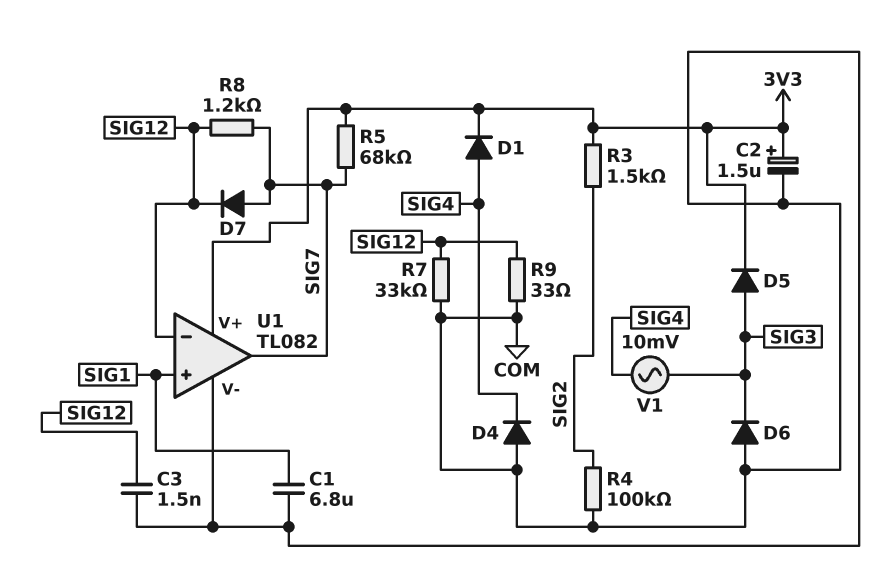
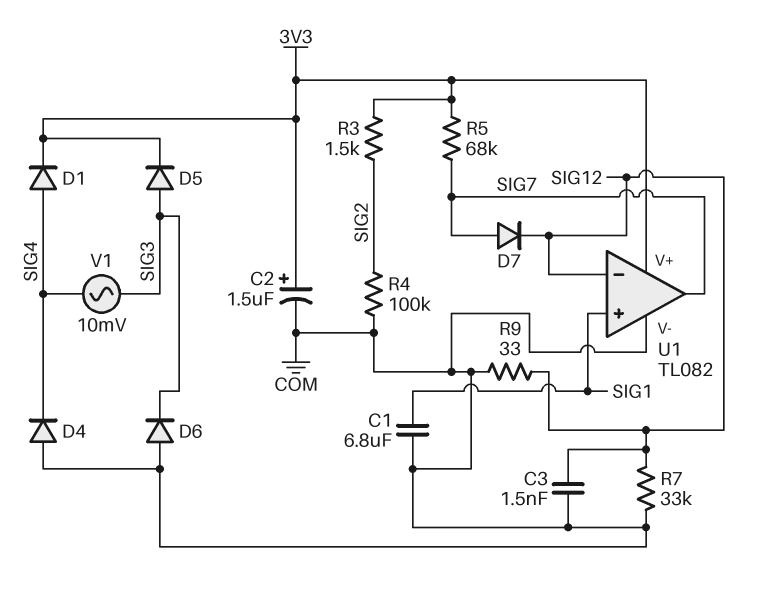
R8: 1.2k (SIG7, SIG12) -> none

